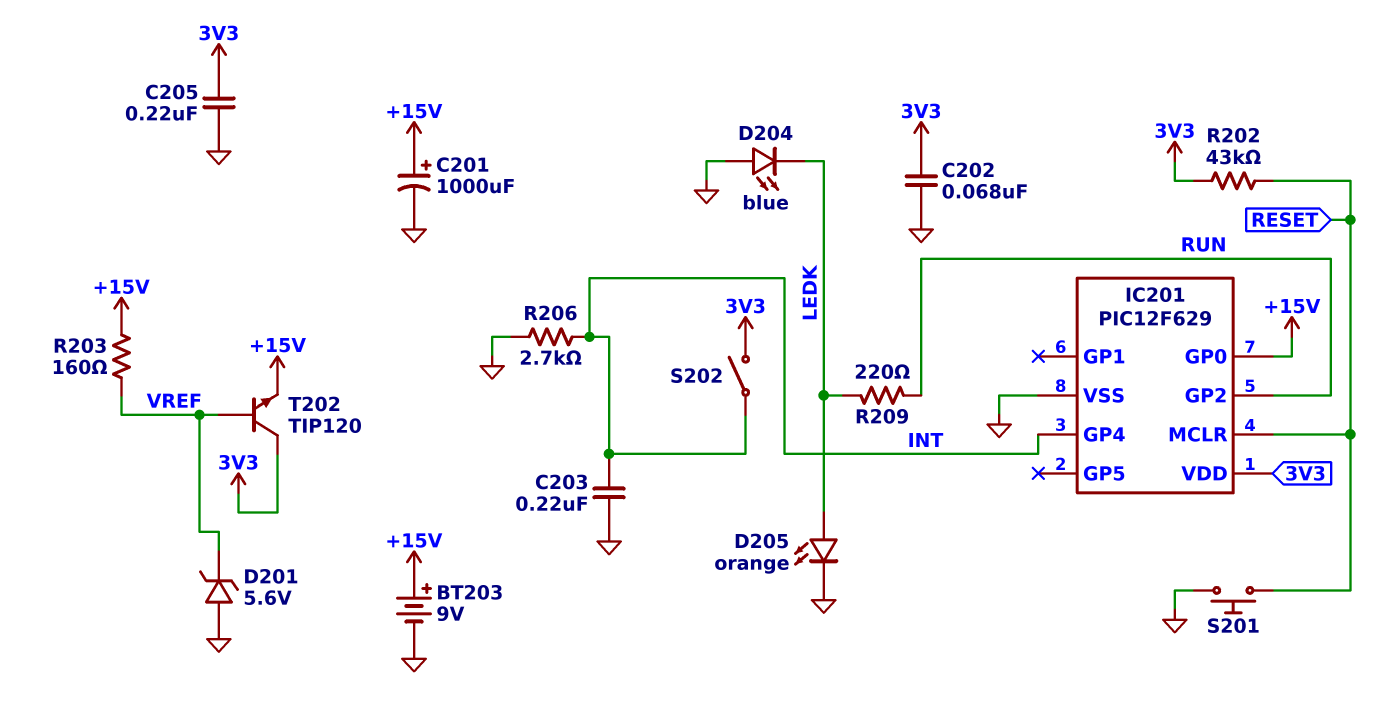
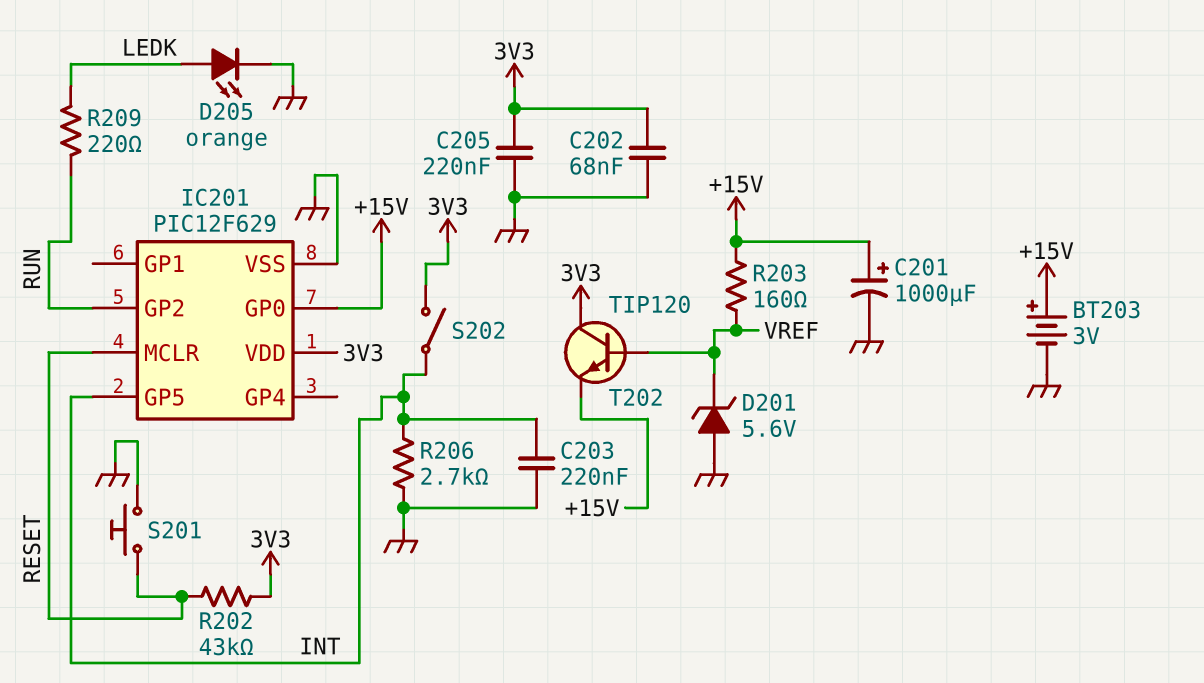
BT203: 9V (plus +15V, minus GND) -> 3V (plus +15V, minus GND)
D204: LED blue (A GND, K LEDK) -> none
IC201 pin GP4: INT -> none
IC201 pin GP5: none -> INT

